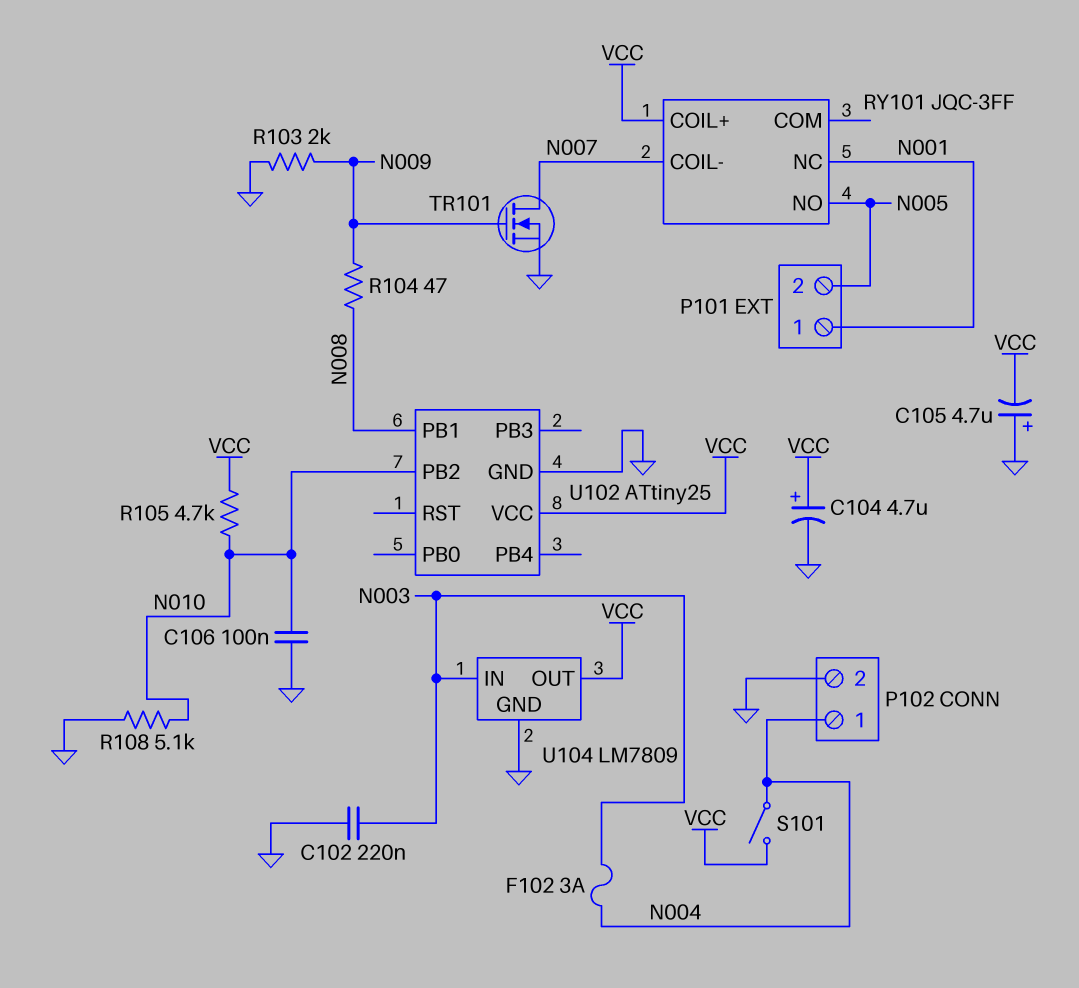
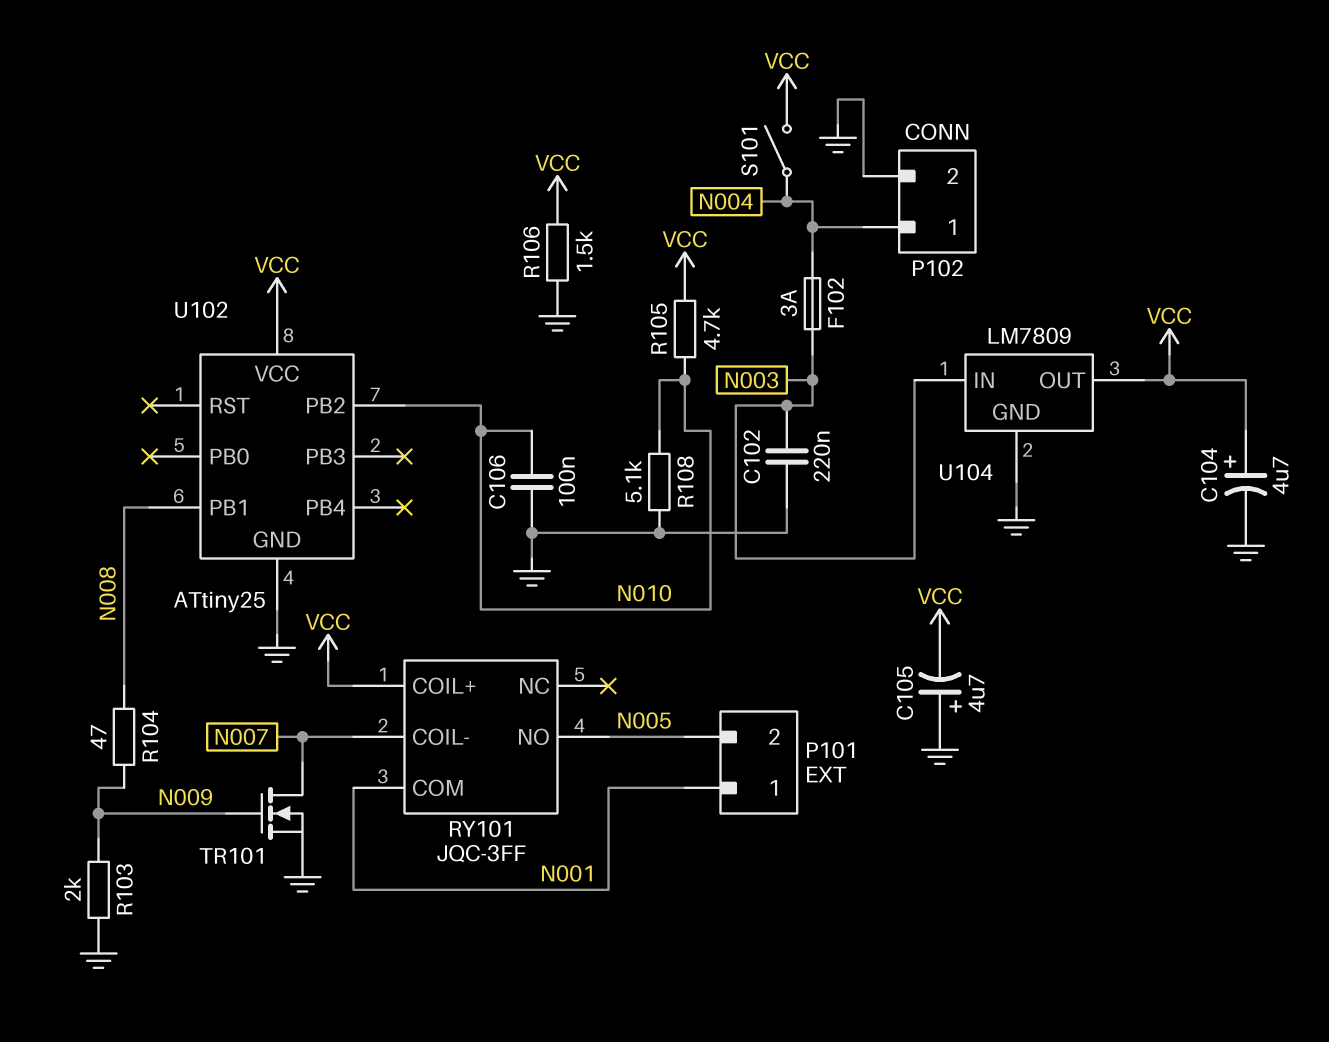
R106: none -> 1.5k (GND, VCC)
RY101 pin COM: none -> N001
RY101 pin NC: N001 -> none

